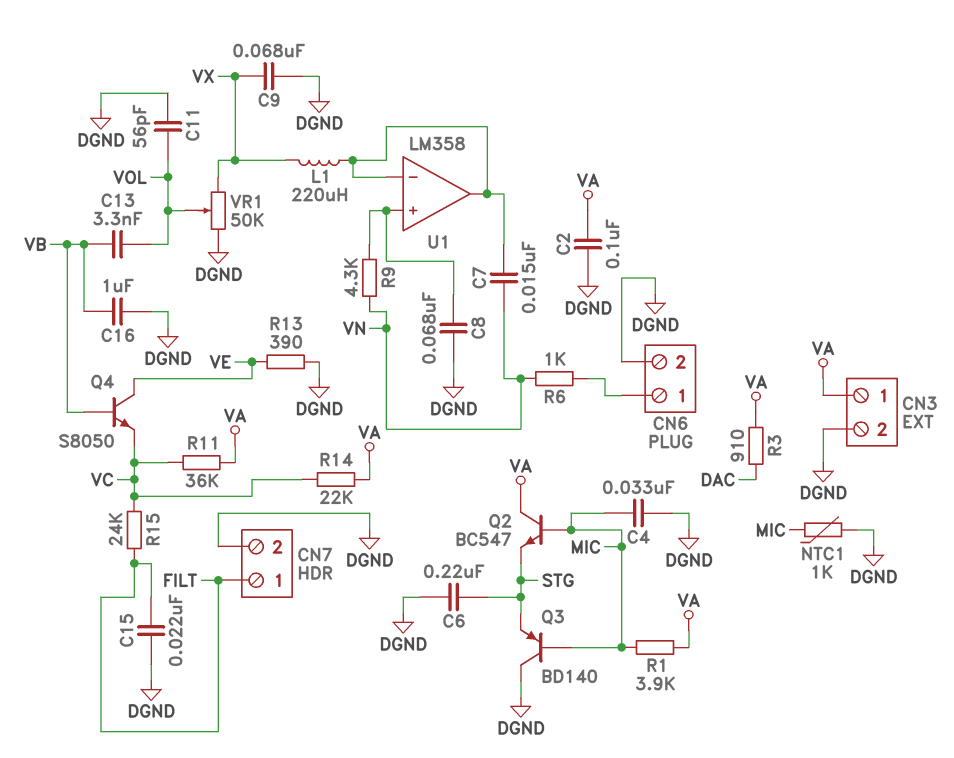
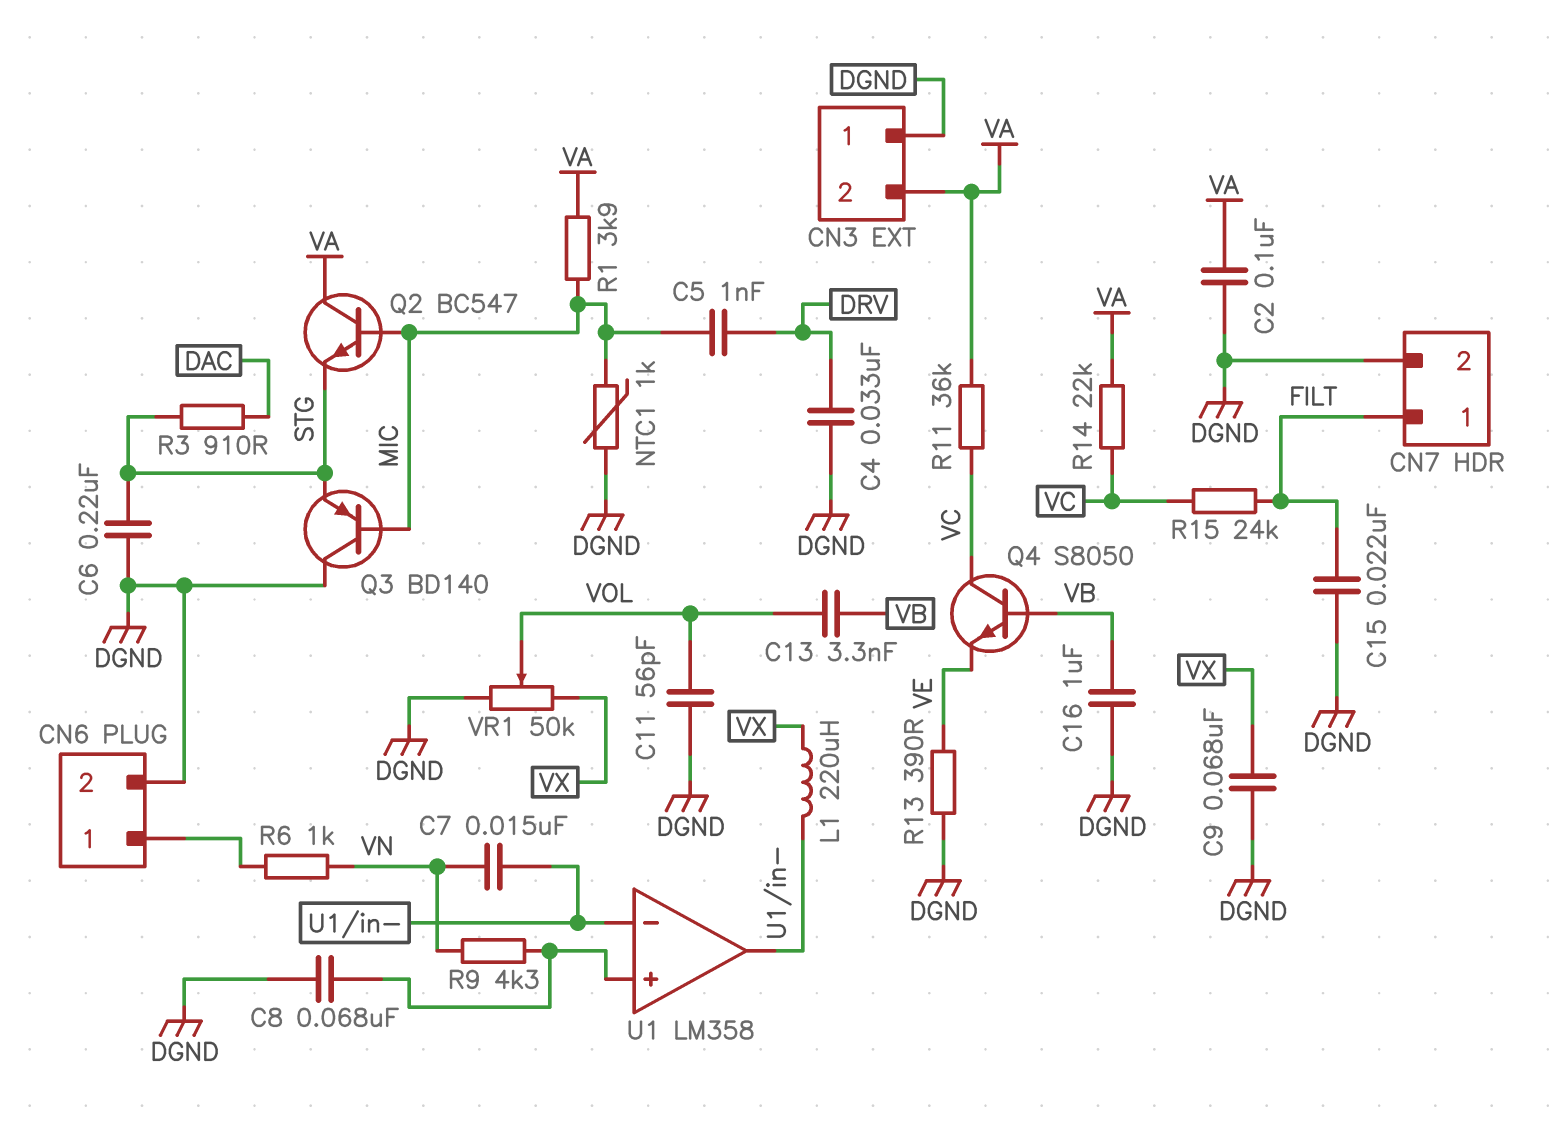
C4: 33nF (DGND, MIC) -> 33nF (DGND, DRV)
C5: none -> 1nF (DRV, MIC)
CN3 pin 1: VA -> DGND
CN3 pin 2: DGND -> VA
Q4: NPN S8050 (B VB, C VE, E VC) -> NPN S8050 (B VB, C VC, E VE)
R3: 910 (DAC, VA) -> 910 (DAC, STG)

